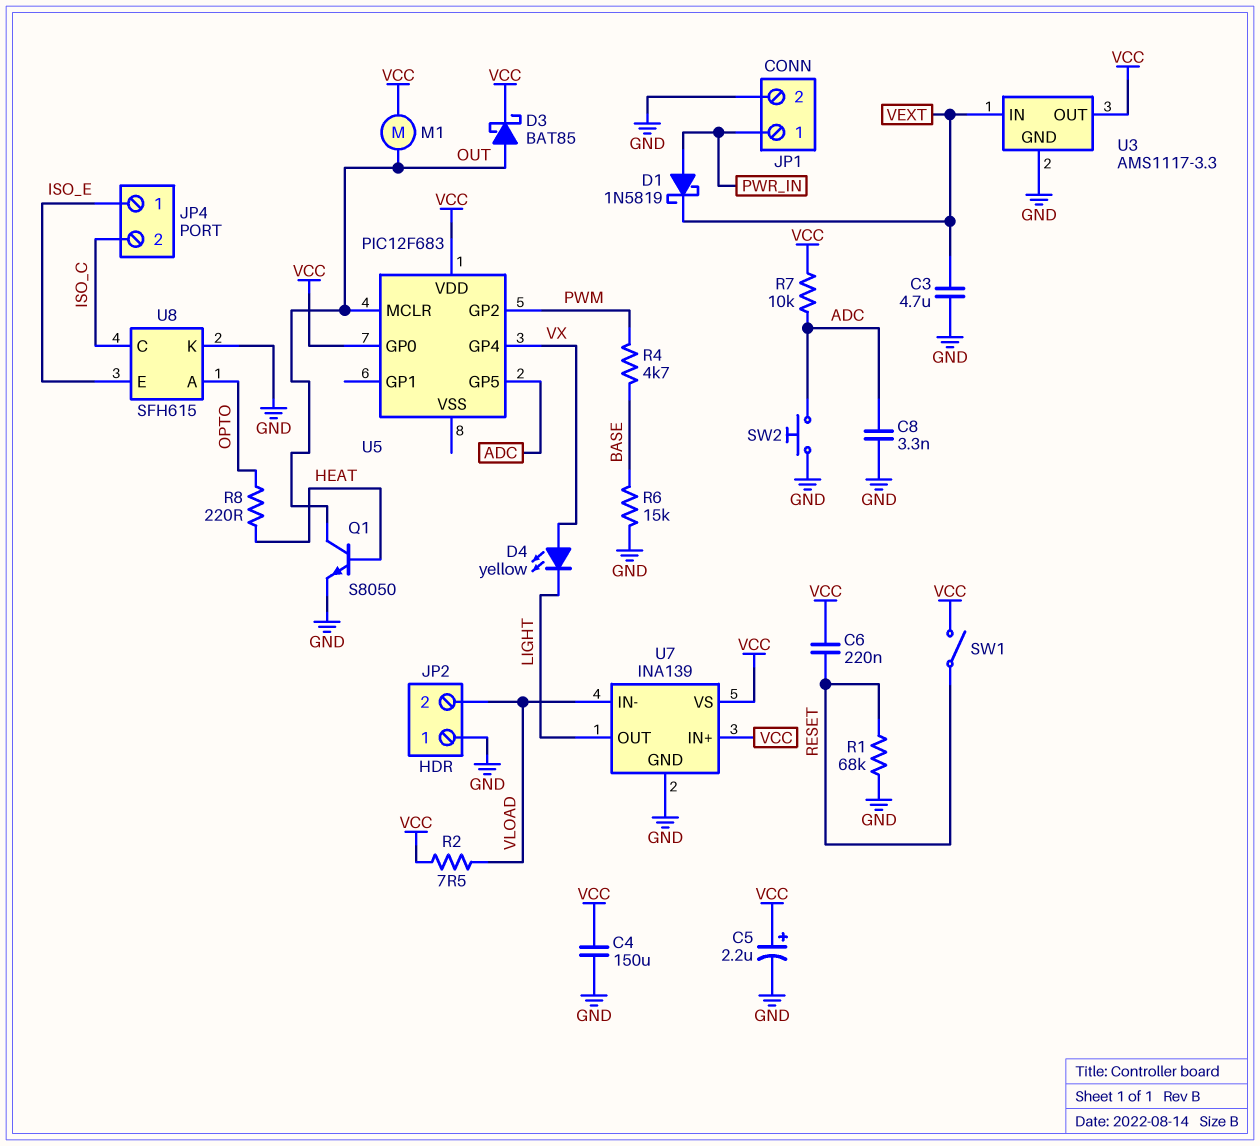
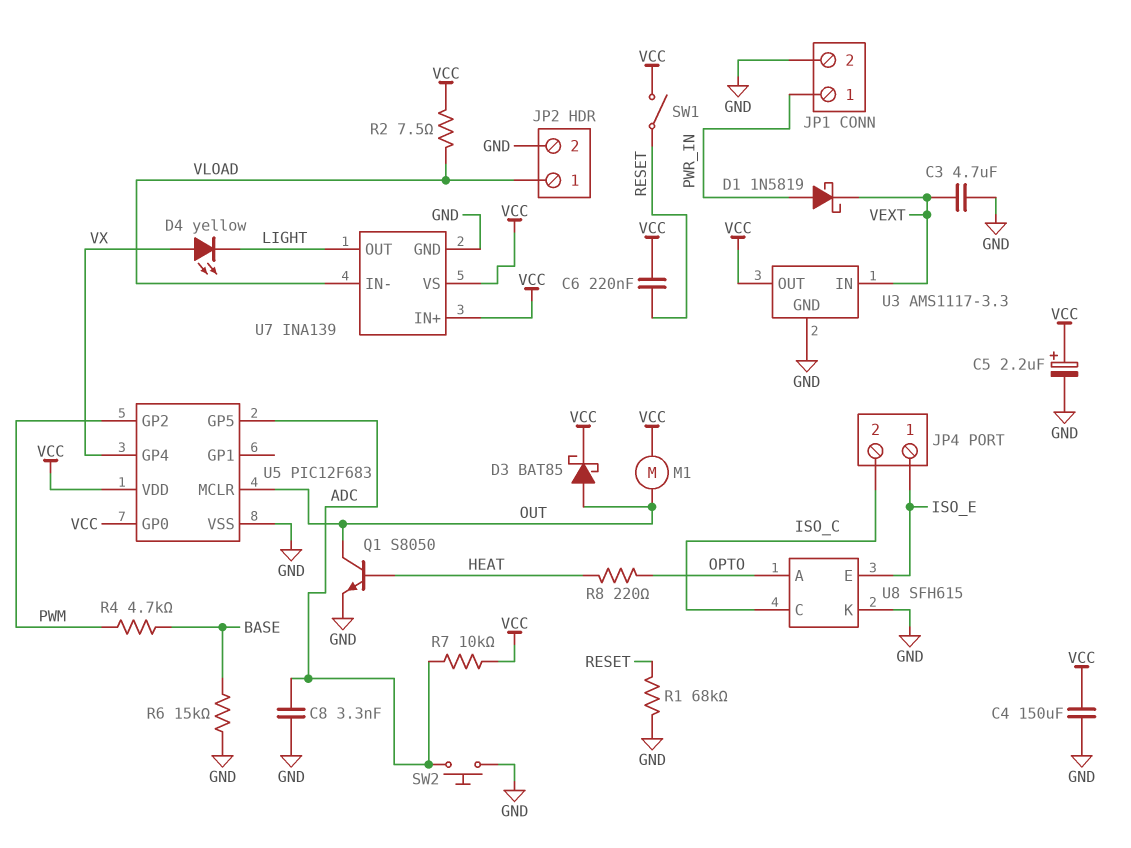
JP2 pin 1: GND -> VLOAD
JP2 pin 2: VLOAD -> GND
U5 pin VSS: none -> GND

